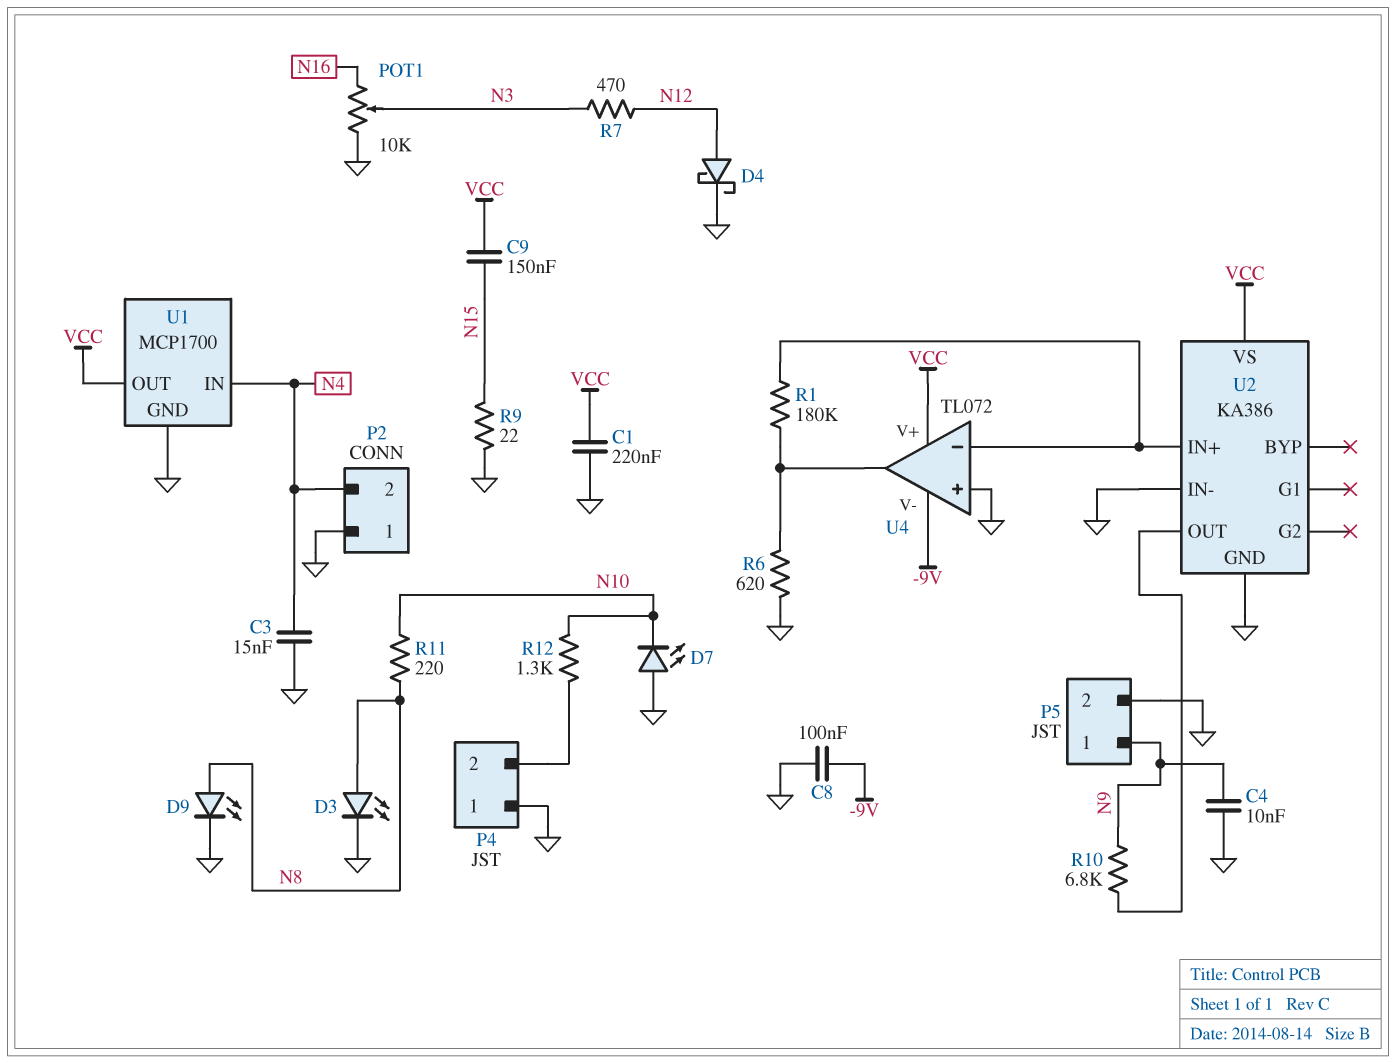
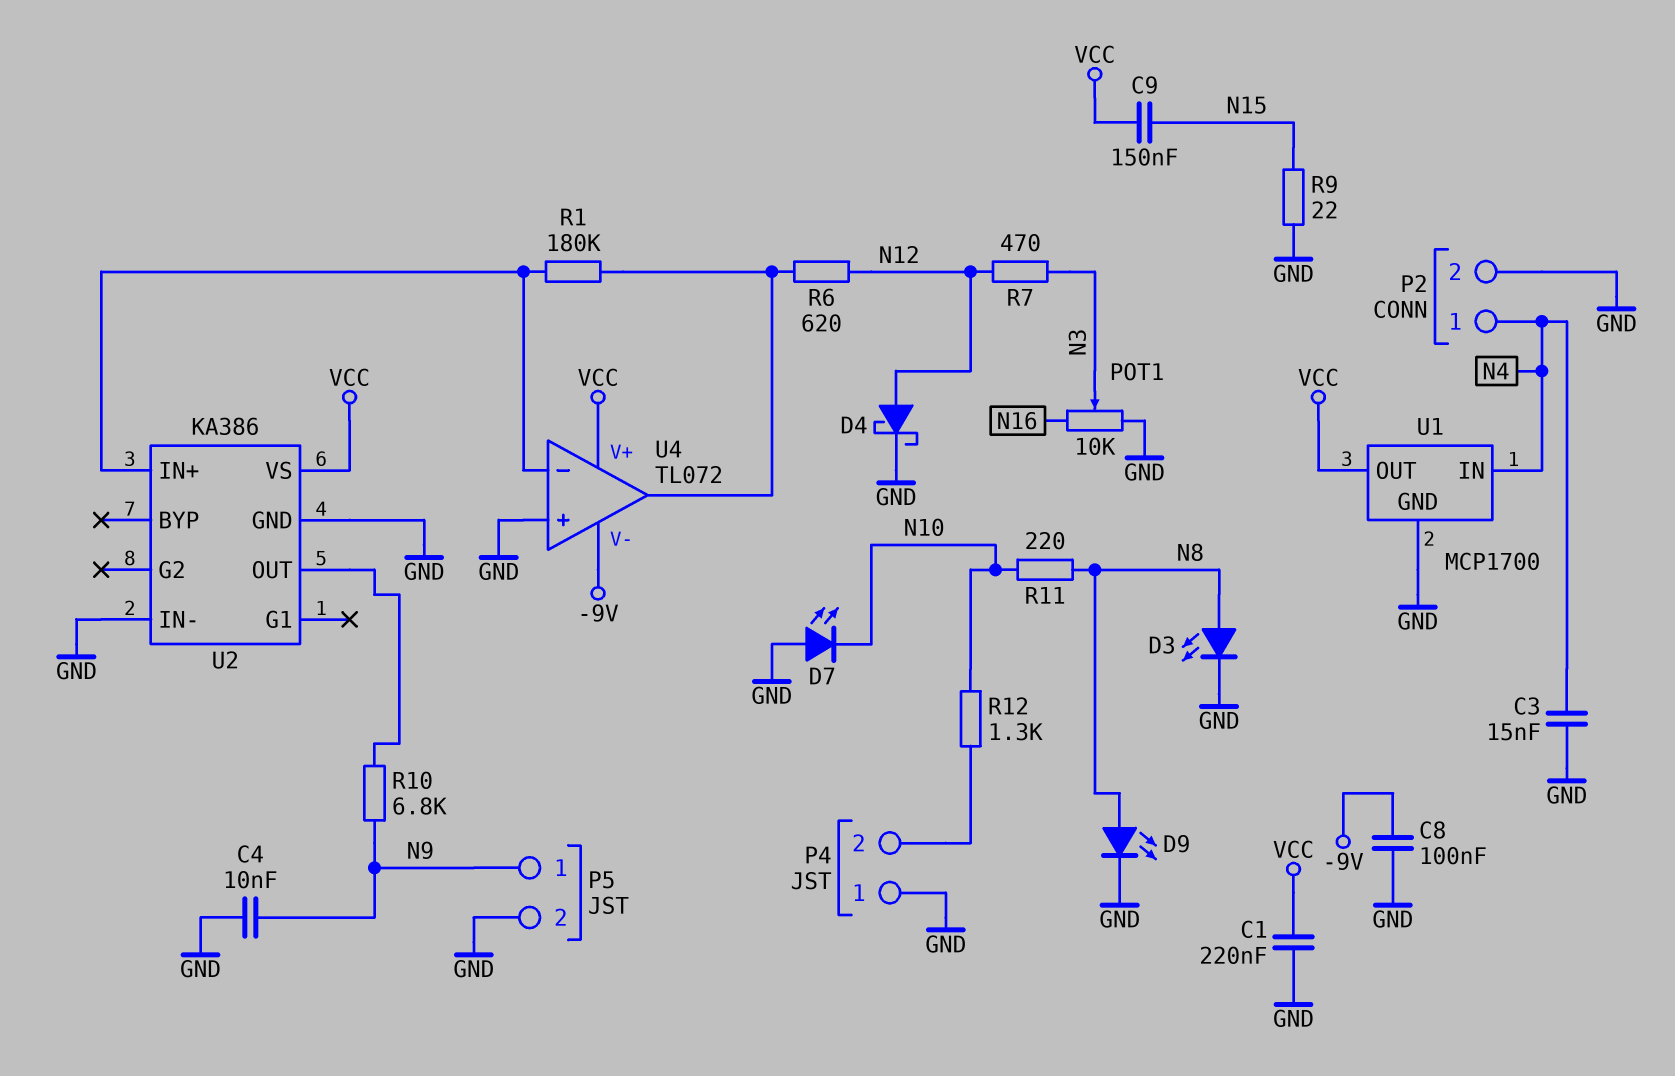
P2 pin 1: GND -> N4
P2 pin 2: N4 -> GND
R6: 620 (GND, U4/out) -> 620 (N12, U4/out)

